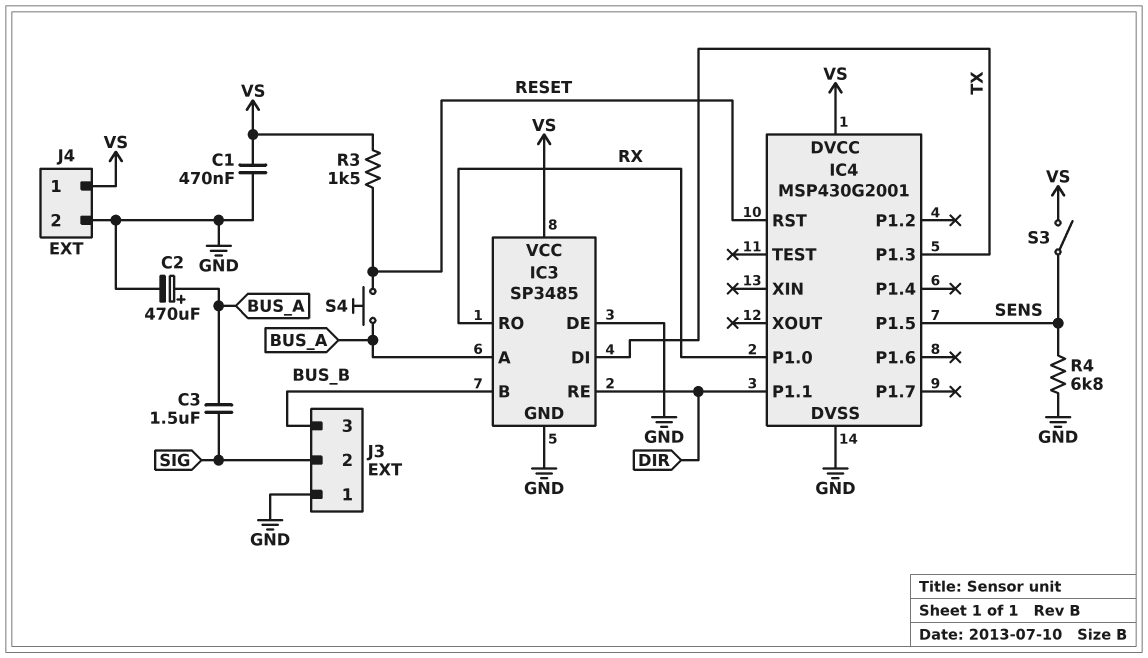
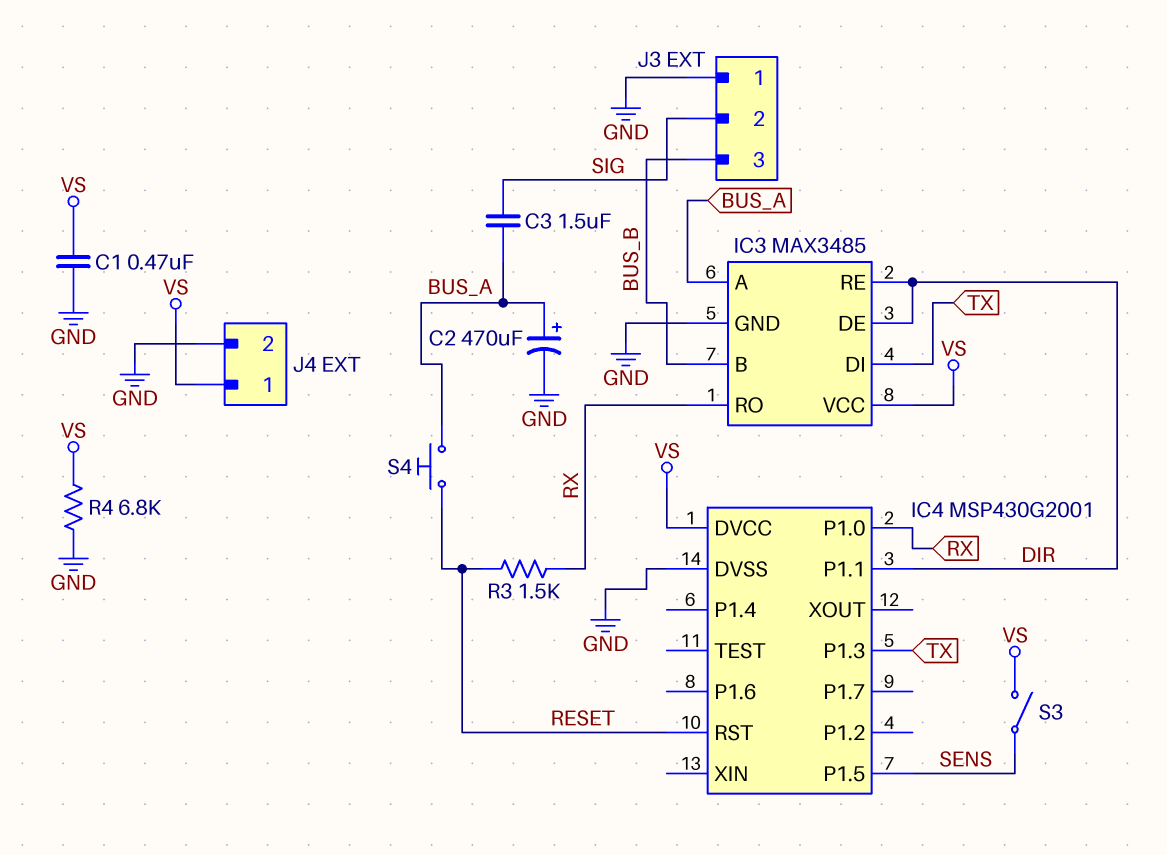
IC3: SP3485 -> MAX3485
IC3 pin DE: GND -> DIR
R3: 1.5k (RESET, VS) -> 1.5k (RESET, RX)
R4: 6.8k (GND, SENS) -> 6.8k (GND, VS)

